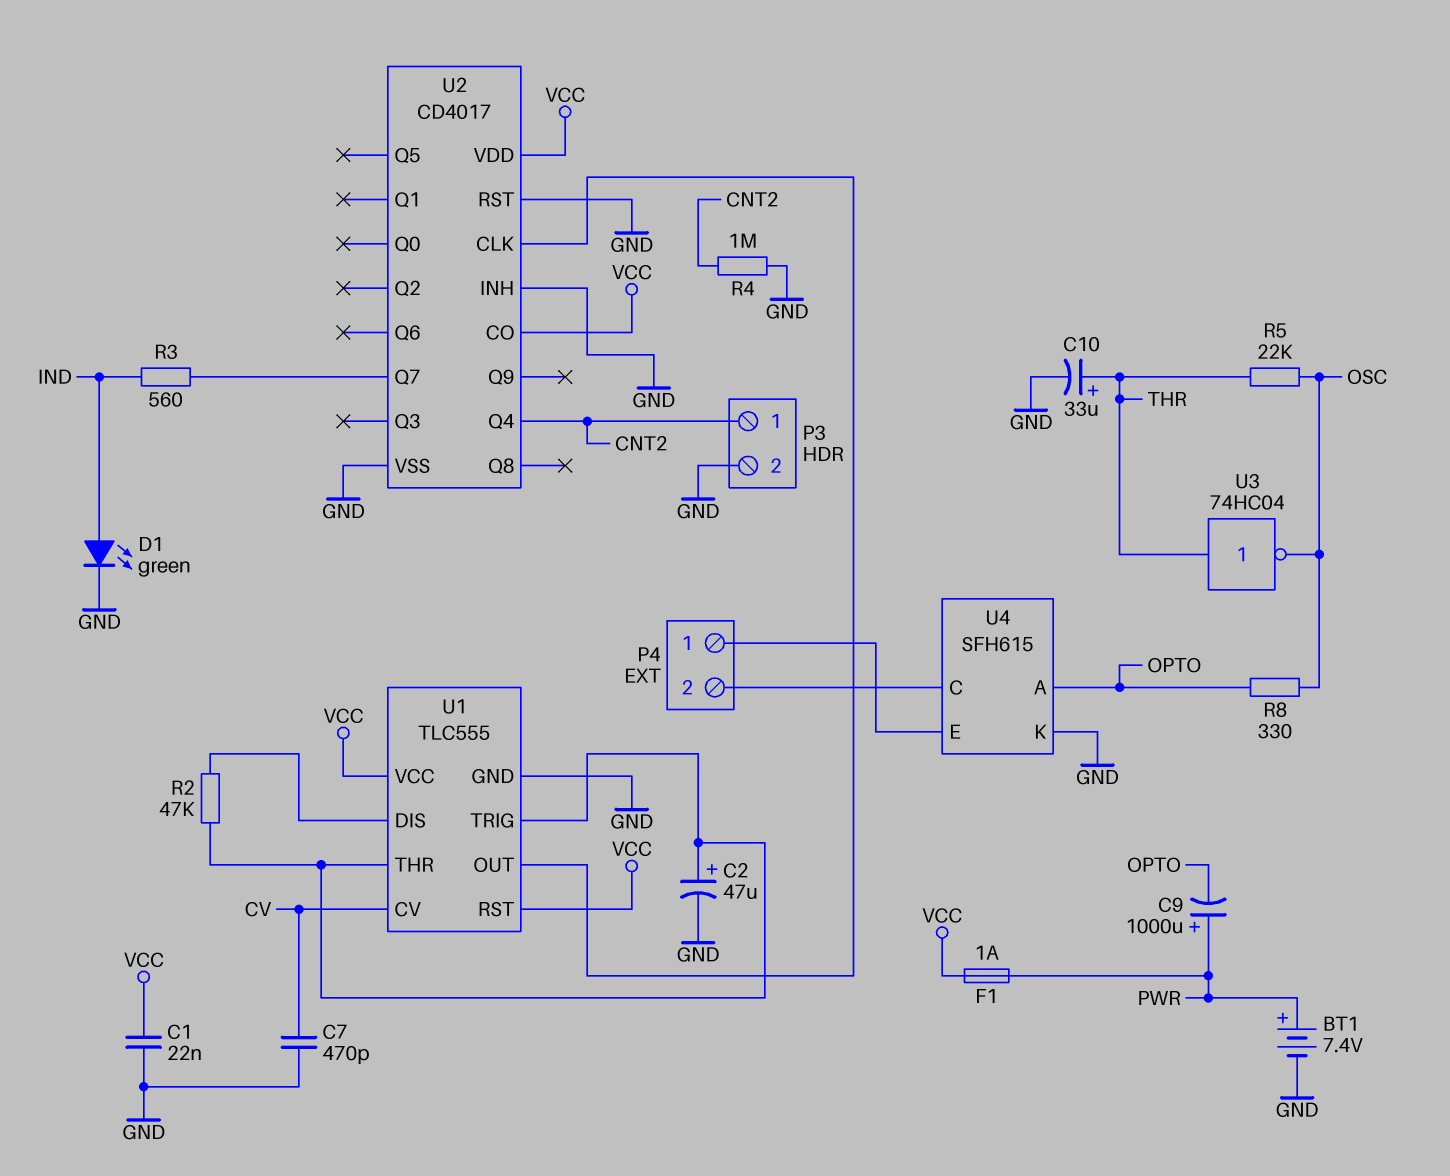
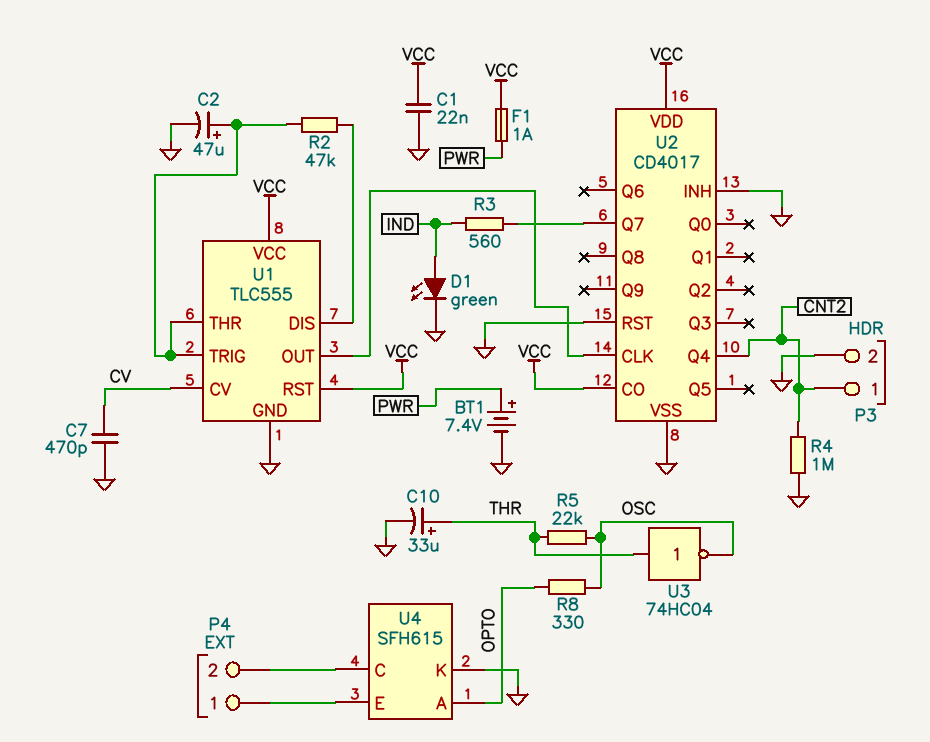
C9: 1000uF (plus PWR, minus OPTO) -> none

